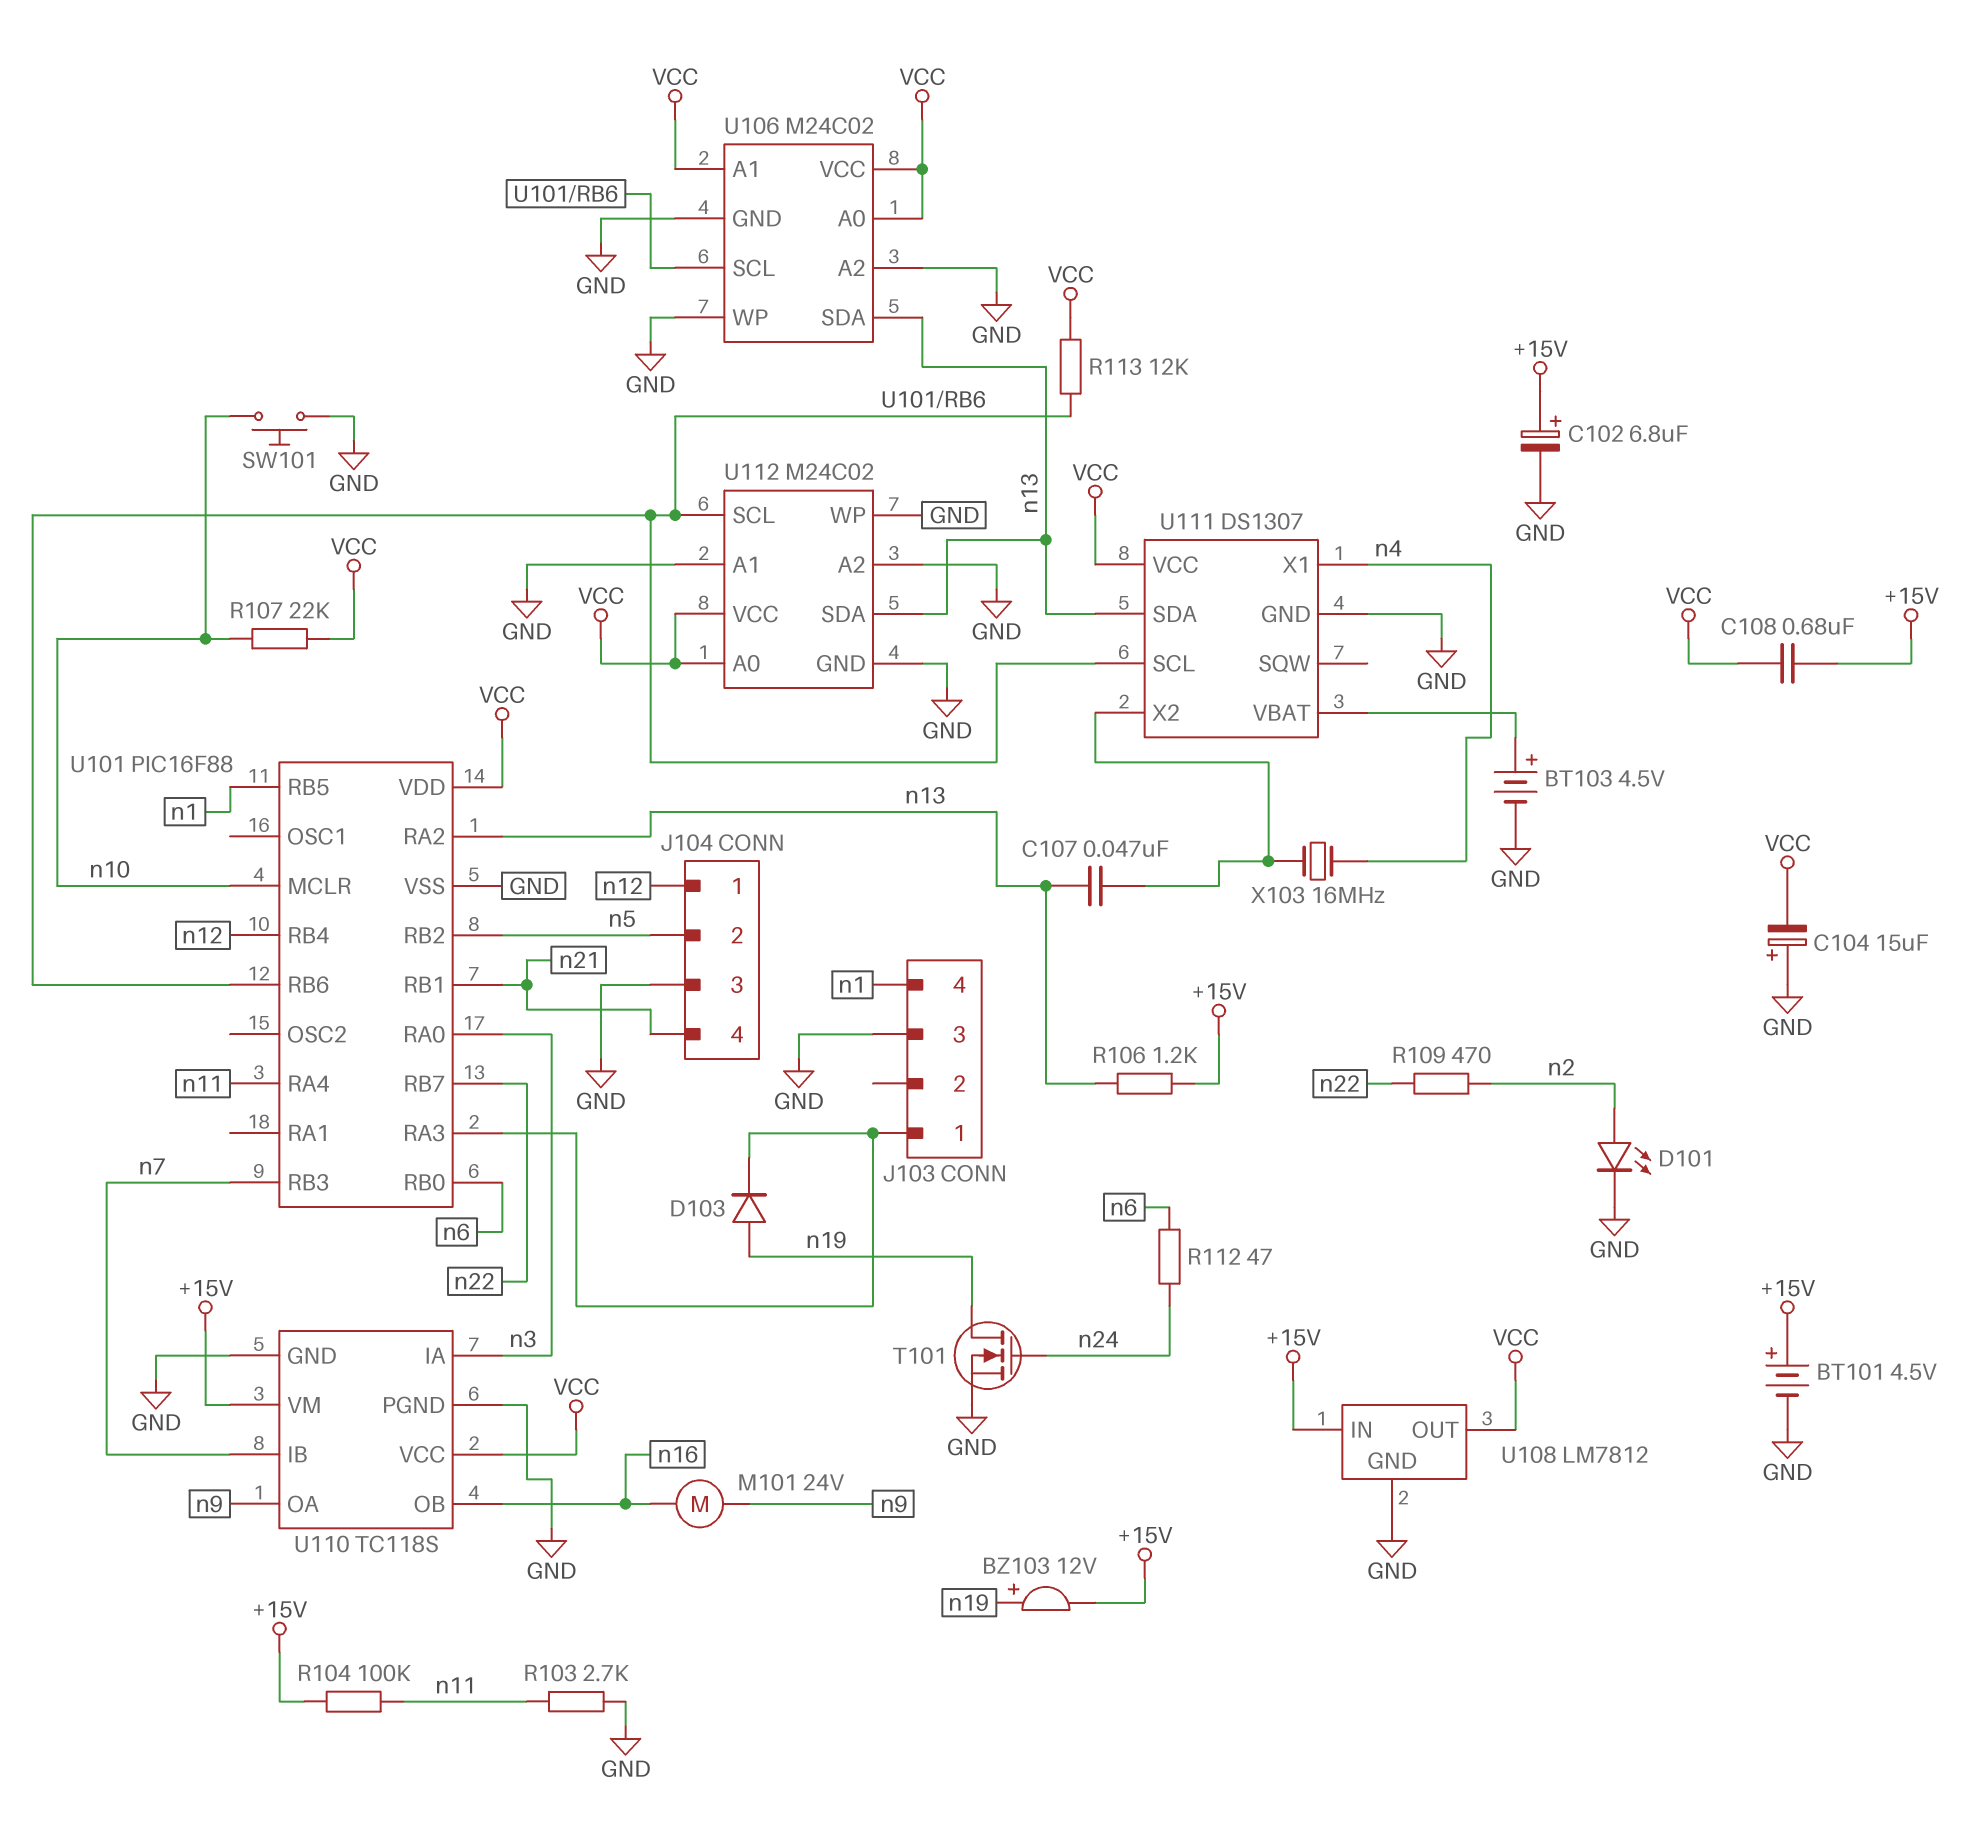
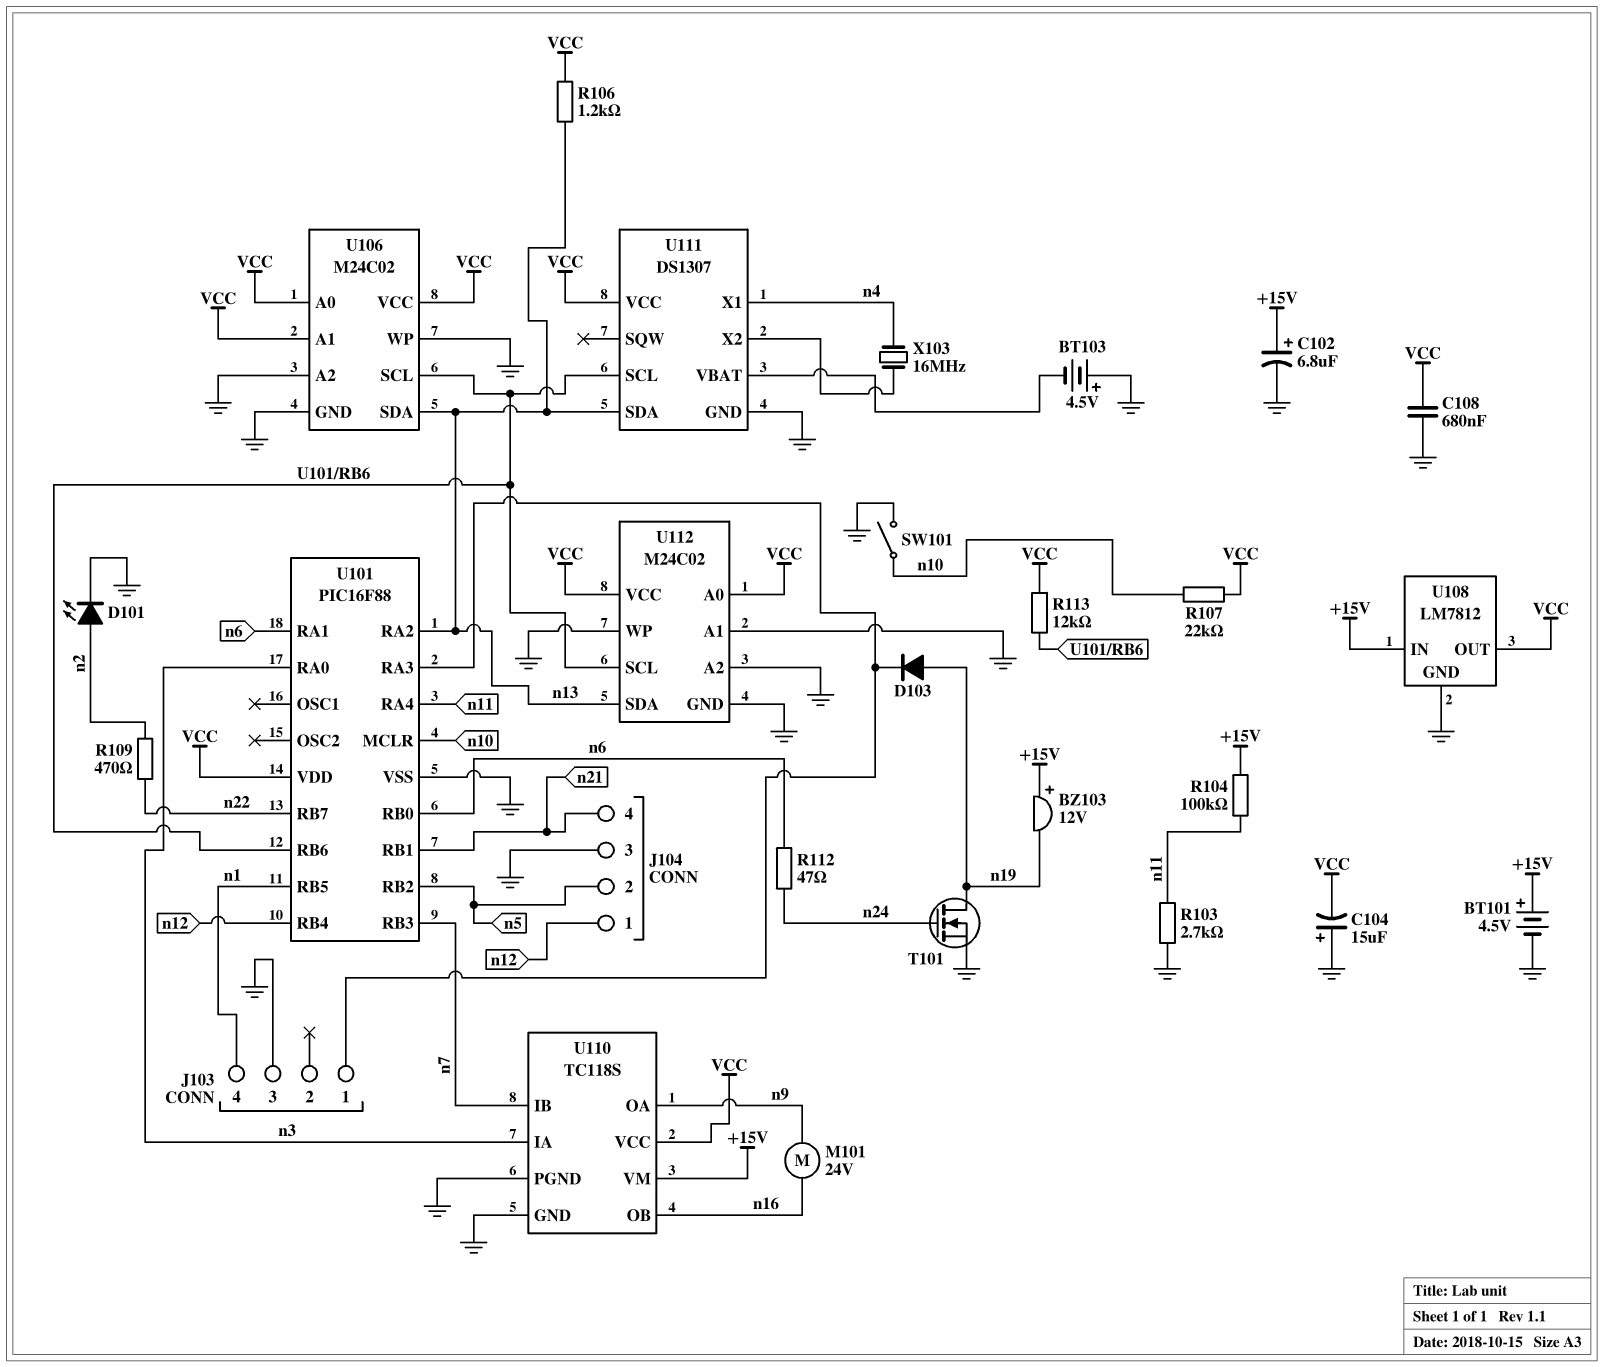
BT103: 4.5V (plus U111/VBAT, minus GND) -> 4.5V (plus GND, minus U111/VBAT)
BZ103: buzzer 12V (plus n19, minus +15V) -> buzzer 12V (plus +15V, minus n19)
C107: 47nF (U111/X2, n13) -> none
C108: 680nF (+15V, VCC) -> 680nF (GND, VCC)
R106: 1.2k (+15V, n13) -> 1.2k (VCC, n13)
SW101: button (GND, n10) -> switch (GND, n10)
U101 pin RA1: none -> n6

